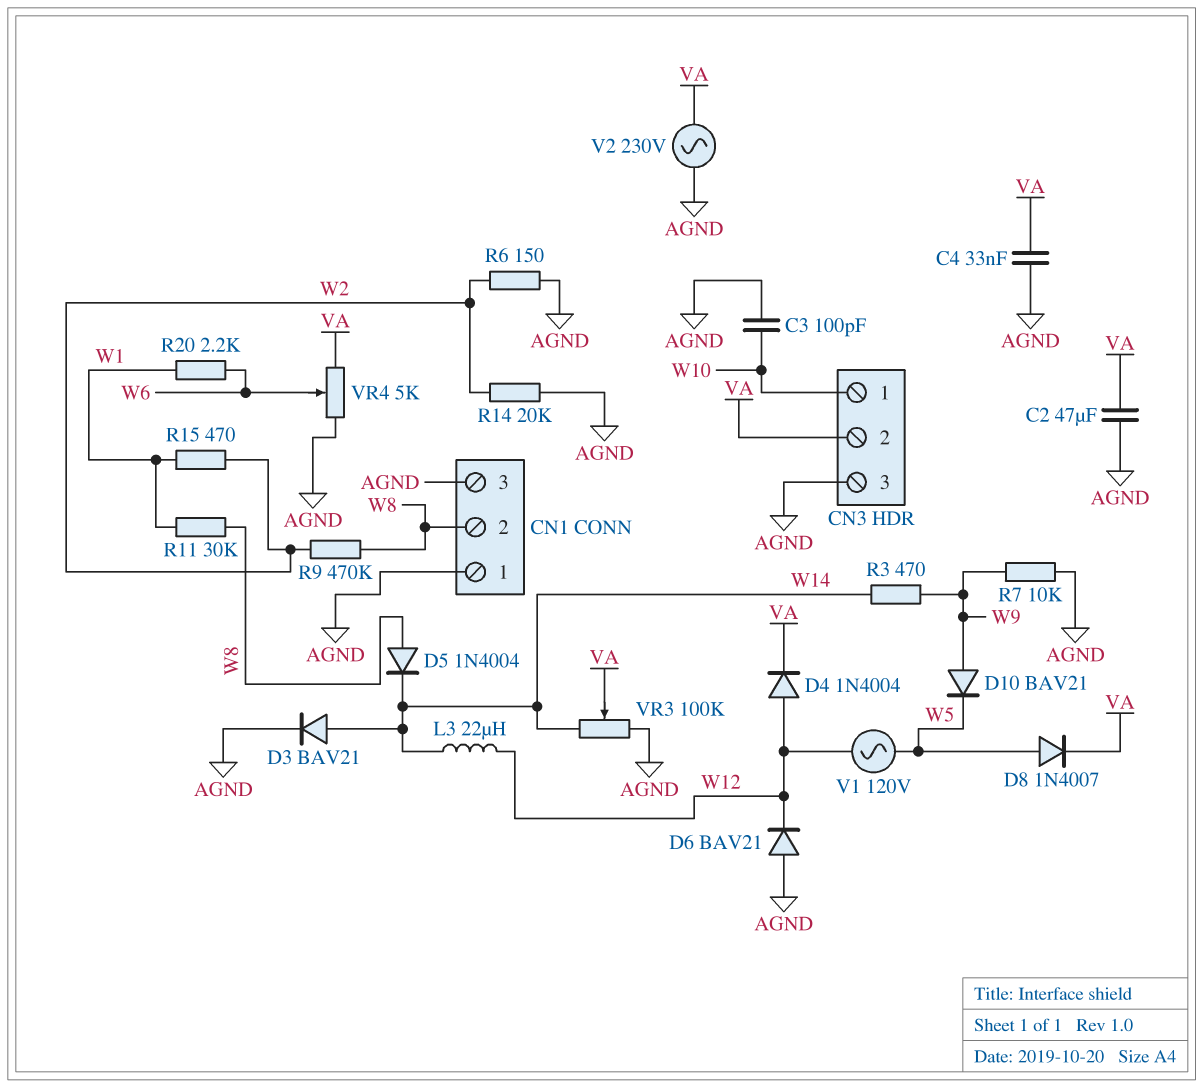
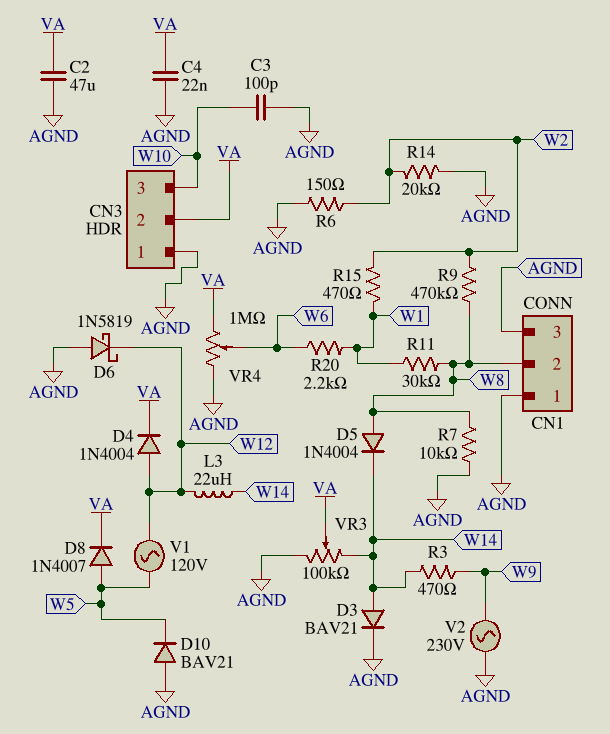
C4: 33nF (AGND, VA) -> 22nF (AGND, VA)
CN3 pin 1: W10 -> AGND
CN3 pin 3: AGND -> W10
D6: diode BAV21 (A AGND, K W12) -> schottky 1N5819 (A AGND, K W12)
D10: diode BAV21 (A W9, K W5) -> diode BAV21 (A AGND, K W5)
R7: 10k (AGND, W9) -> 10k (AGND, W8)
V2: AC 230V (AGND, VA) -> AC 230V (AGND, W9)
VR4: 5k (AGND, VA, wiper W6) -> 1M (AGND, VA, wiper W6)

